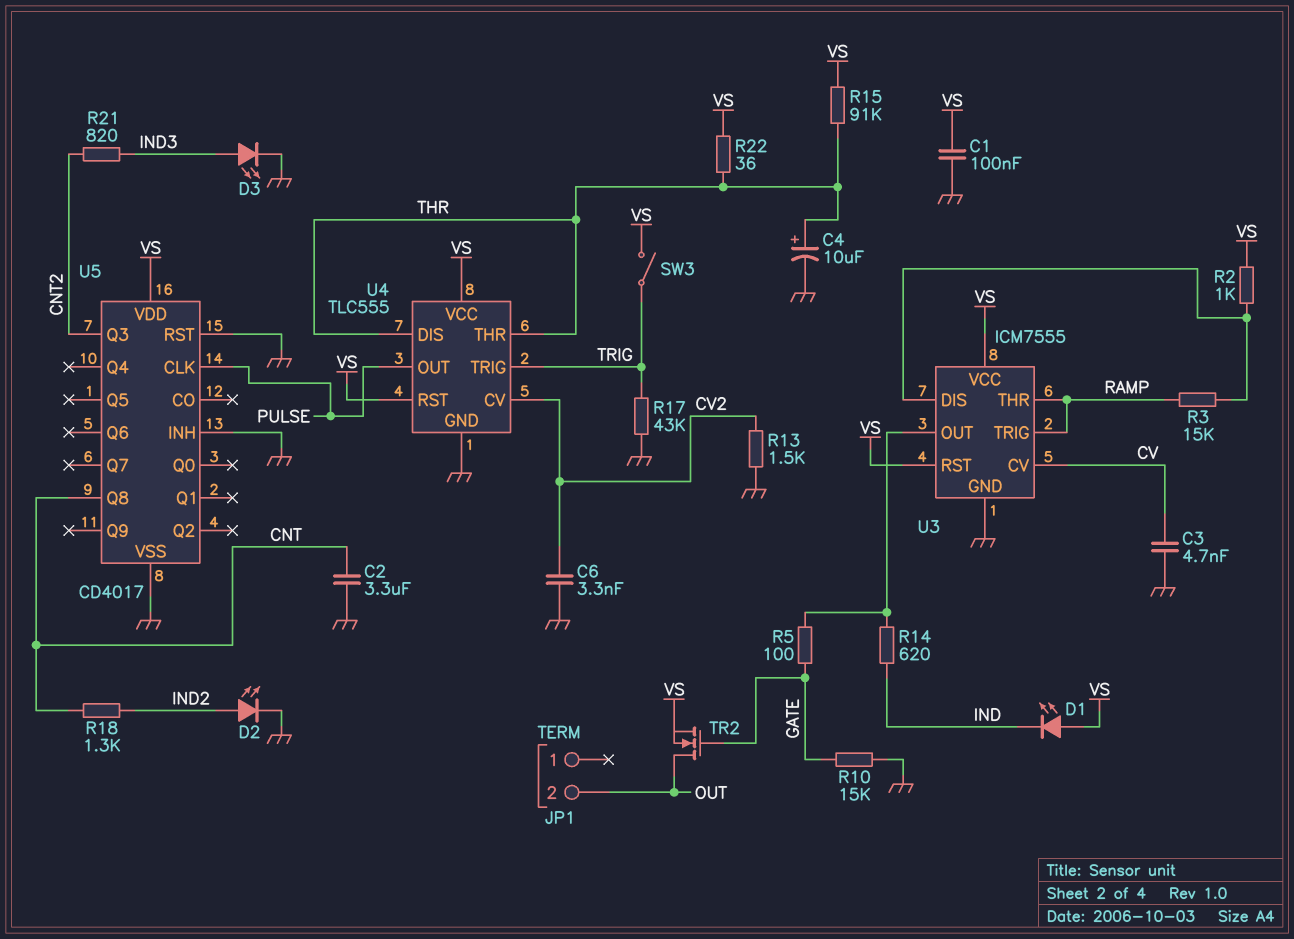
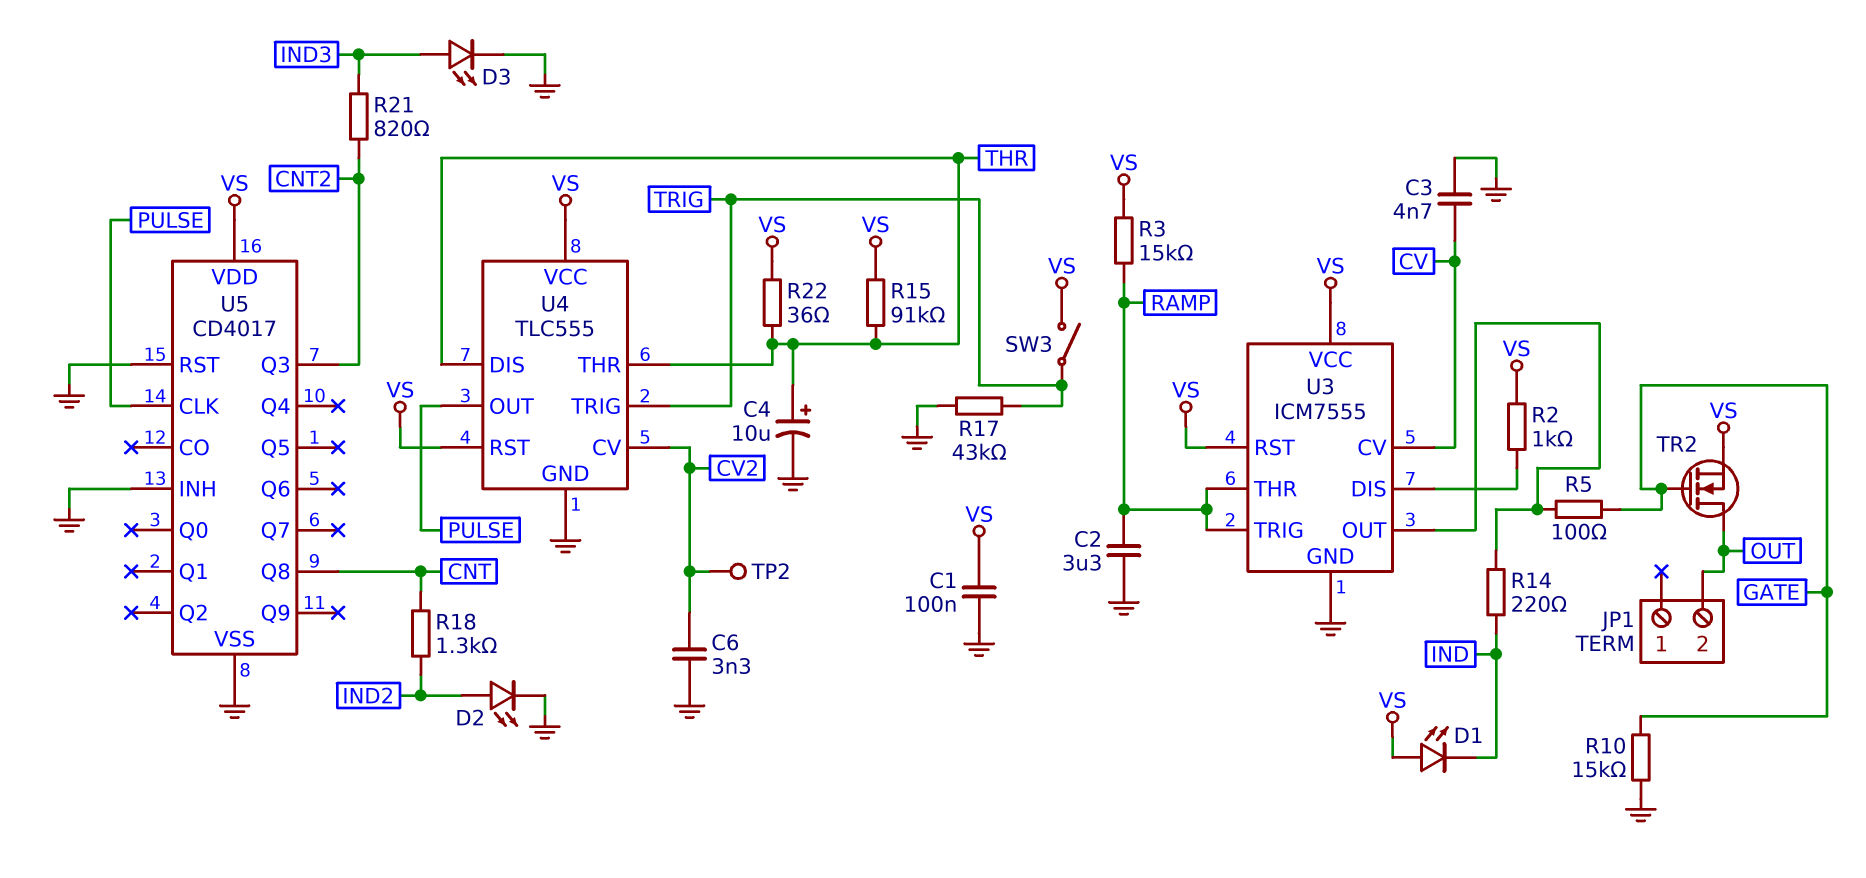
C2: 3.3uF (CNT, GND) -> 3.3uF (GND, RAMP)
R3: 15k (RAMP, U3/DIS) -> 15k (RAMP, VS)
R13: 1.5k (CV2, GND) -> none
R14: 620 (IND, U3/OUT) -> 220 (IND, U3/OUT)
TP2: none -> test point (CV2)

